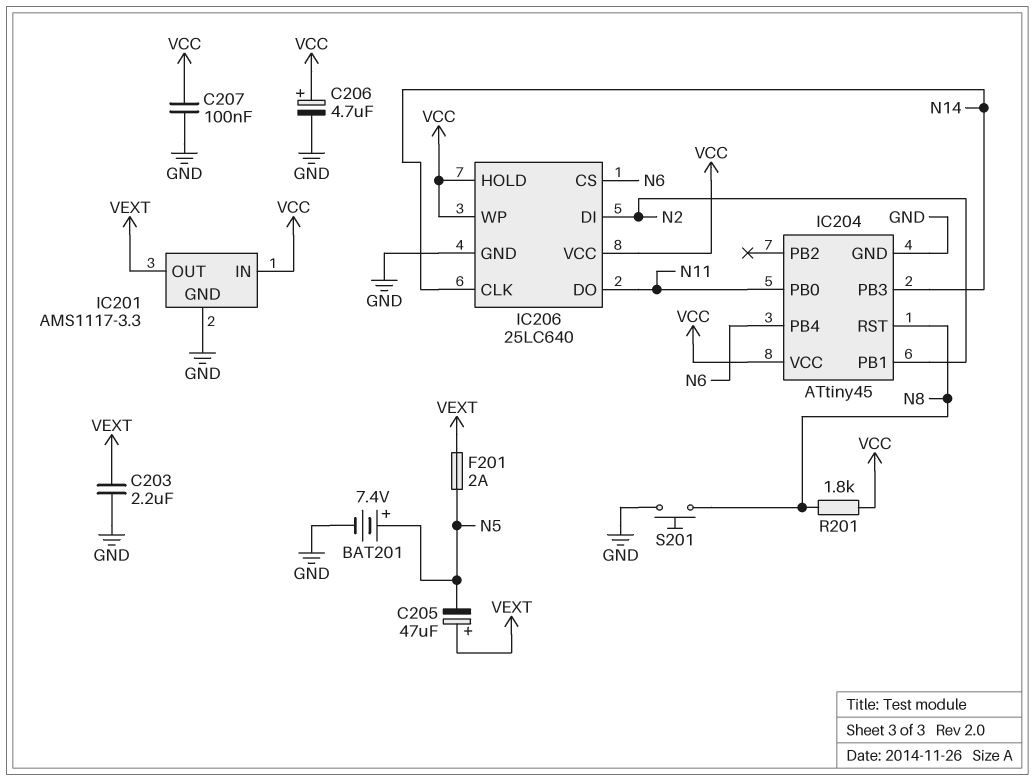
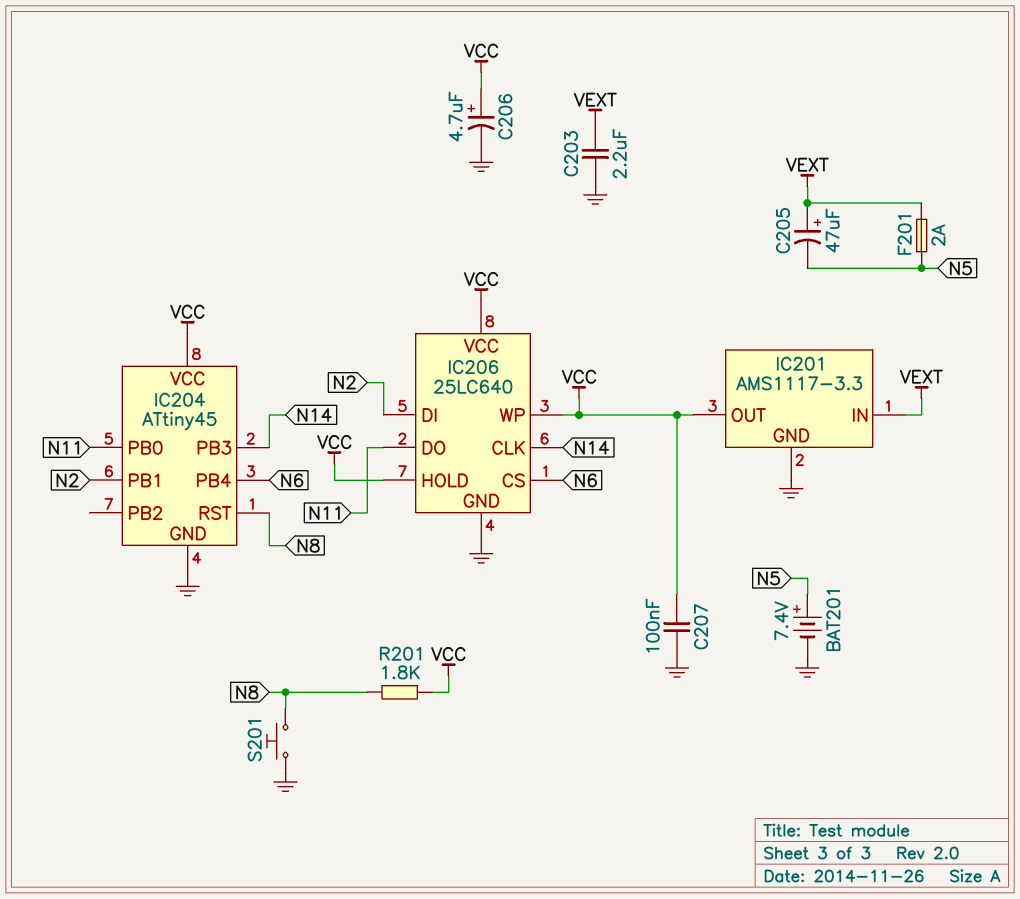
IC201 pin IN: VCC -> VEXT
IC201 pin OUT: VEXT -> VCC

